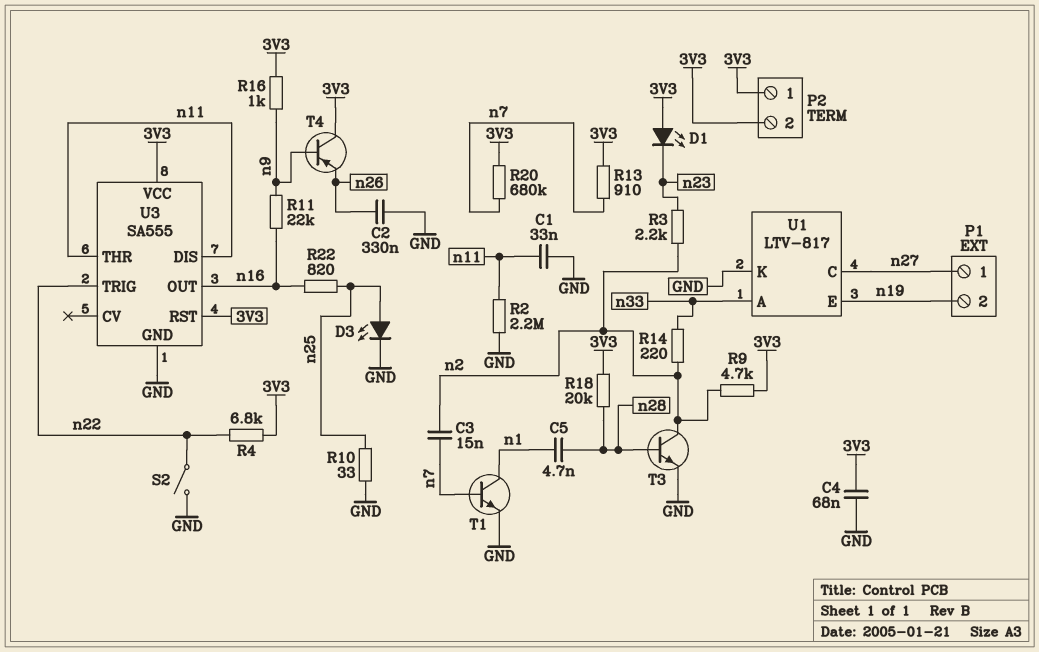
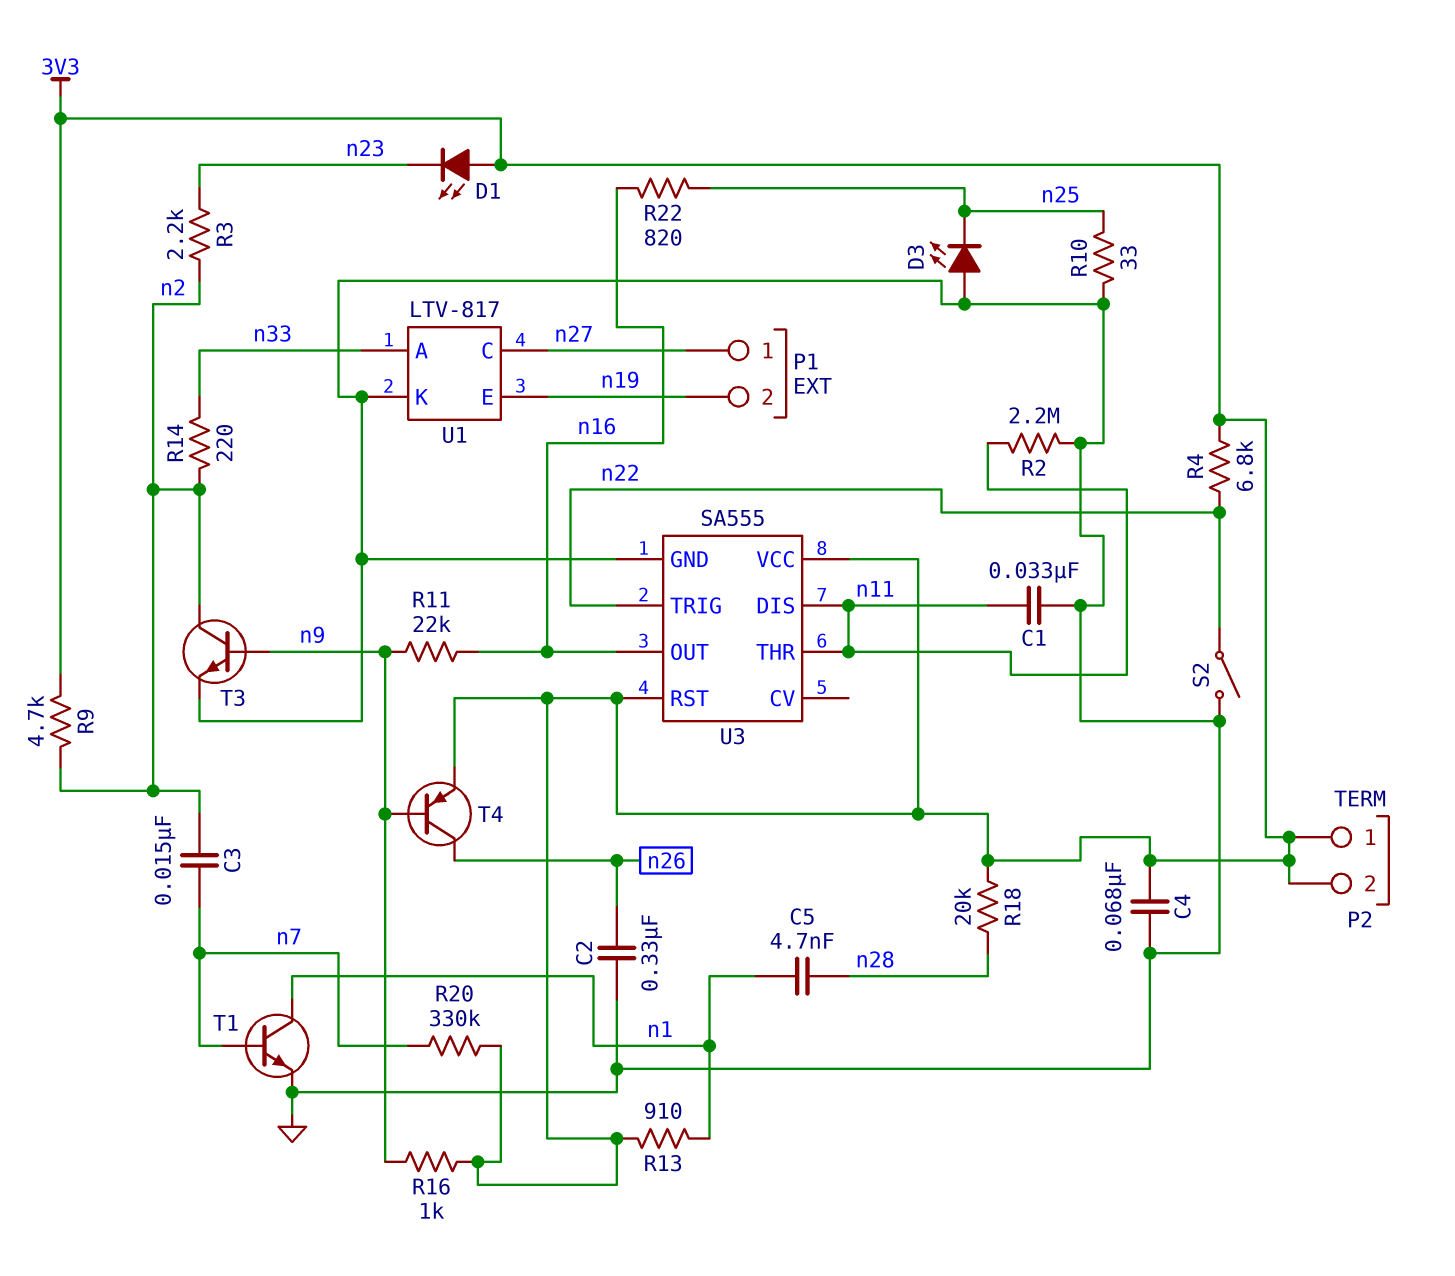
D3: LED (A n25, K GND) -> LED (A GND, K n25)
R13: 910 (3V3, n7) -> 910 (3V3, n1)
R20: 680k (3V3, n7) -> 330k (3V3, n7)
T3: NPN (B n28, C n2, E GND) -> NPN (B n9, C n2, E GND)
T4: PNP (B n9, C 3V3, E n26) -> PNP (B n9, C n26, E 3V3)

